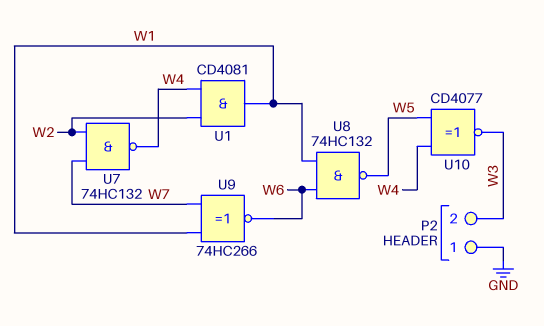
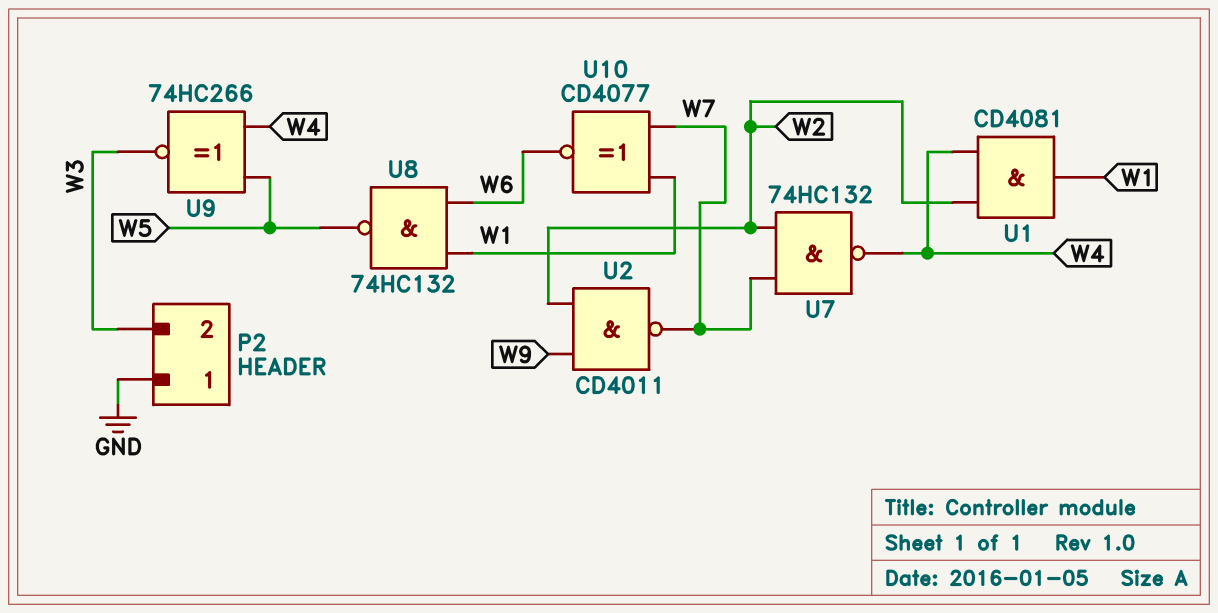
U2: none -> NAND CD4011 (in W2, in W9, out W7)
U9: XNOR 74HC266 (in W1, in W7, out W6) -> XNOR 74HC266 (in W4, in W5, out W3)
U10: XNOR CD4077 (in W4, in W5, out W3) -> XNOR CD4077 (in W1, in W7, out W6)

